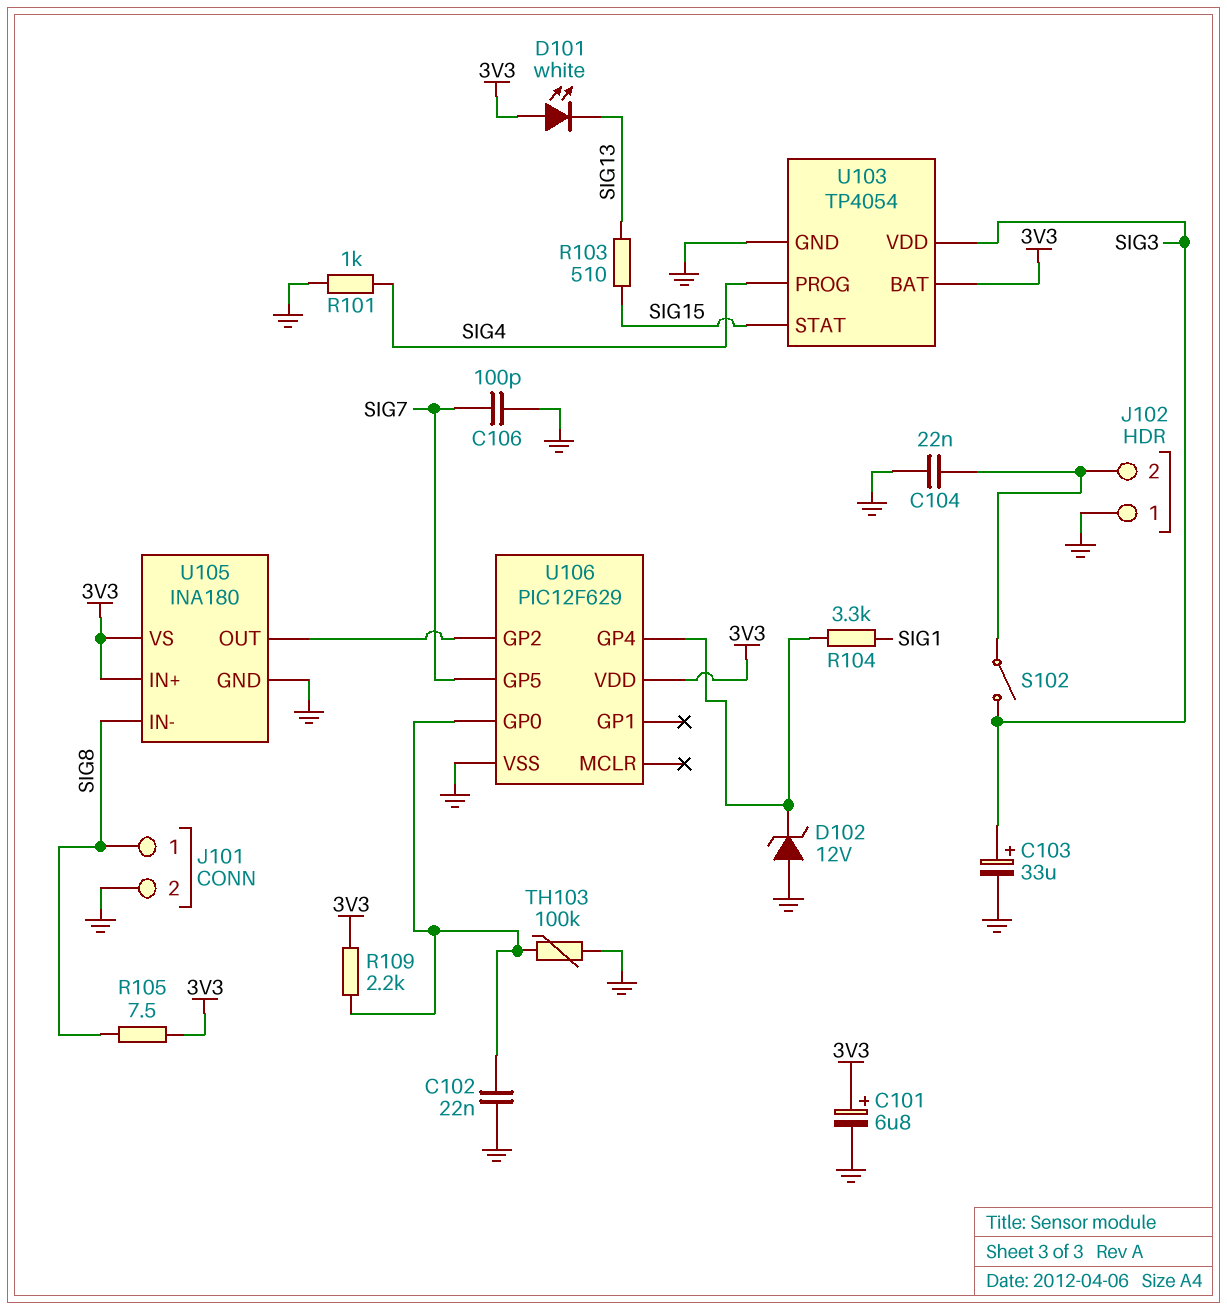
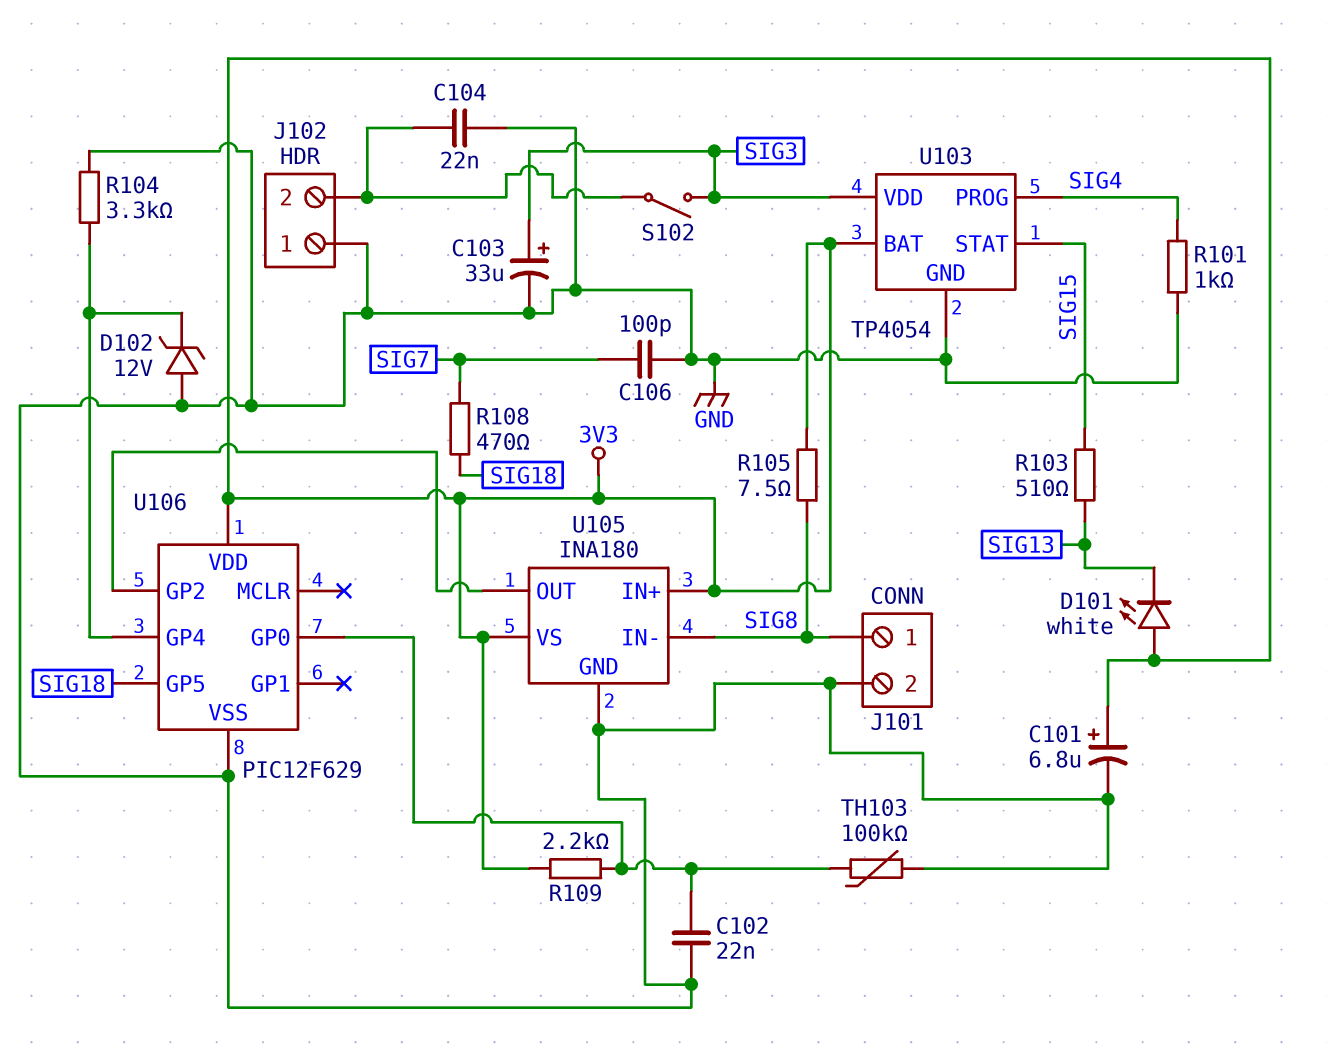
R104: 3.3k (SIG1, U106/GP4) -> 3.3k (GND, U106/GP4)
R108: none -> 470 (SIG7, SIG18)
U106 pin GP5: SIG7 -> SIG18

